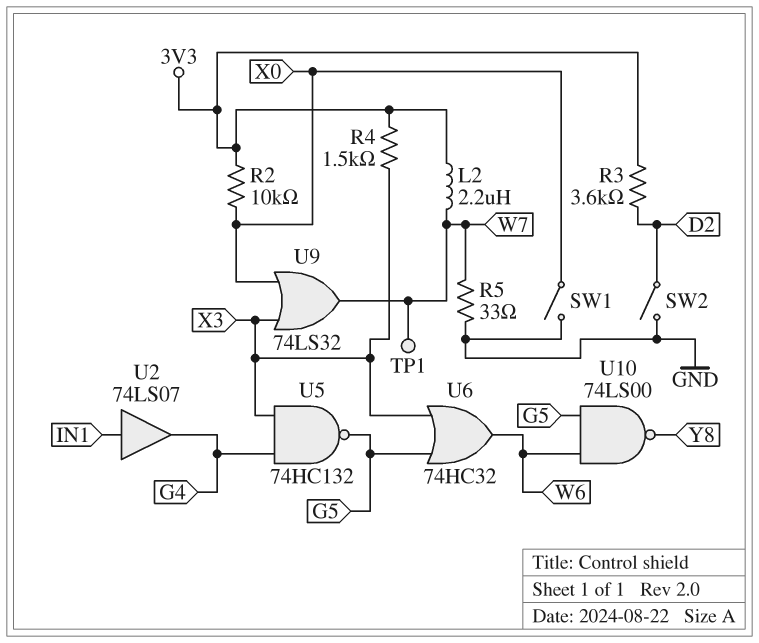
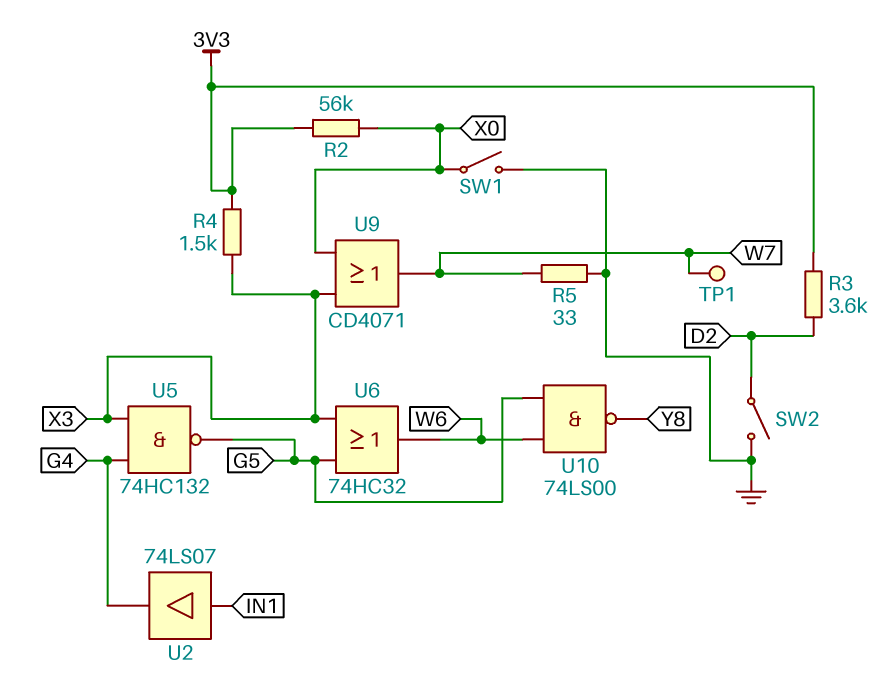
L2: 2.2uH (3V3, W7) -> none
R2: 10k (3V3, X0) -> 56k (3V3, X0)
U9: OR 74LS32 (in X0, in X3, out W7) -> OR CD4071 (in X0, in X3, out W7)

